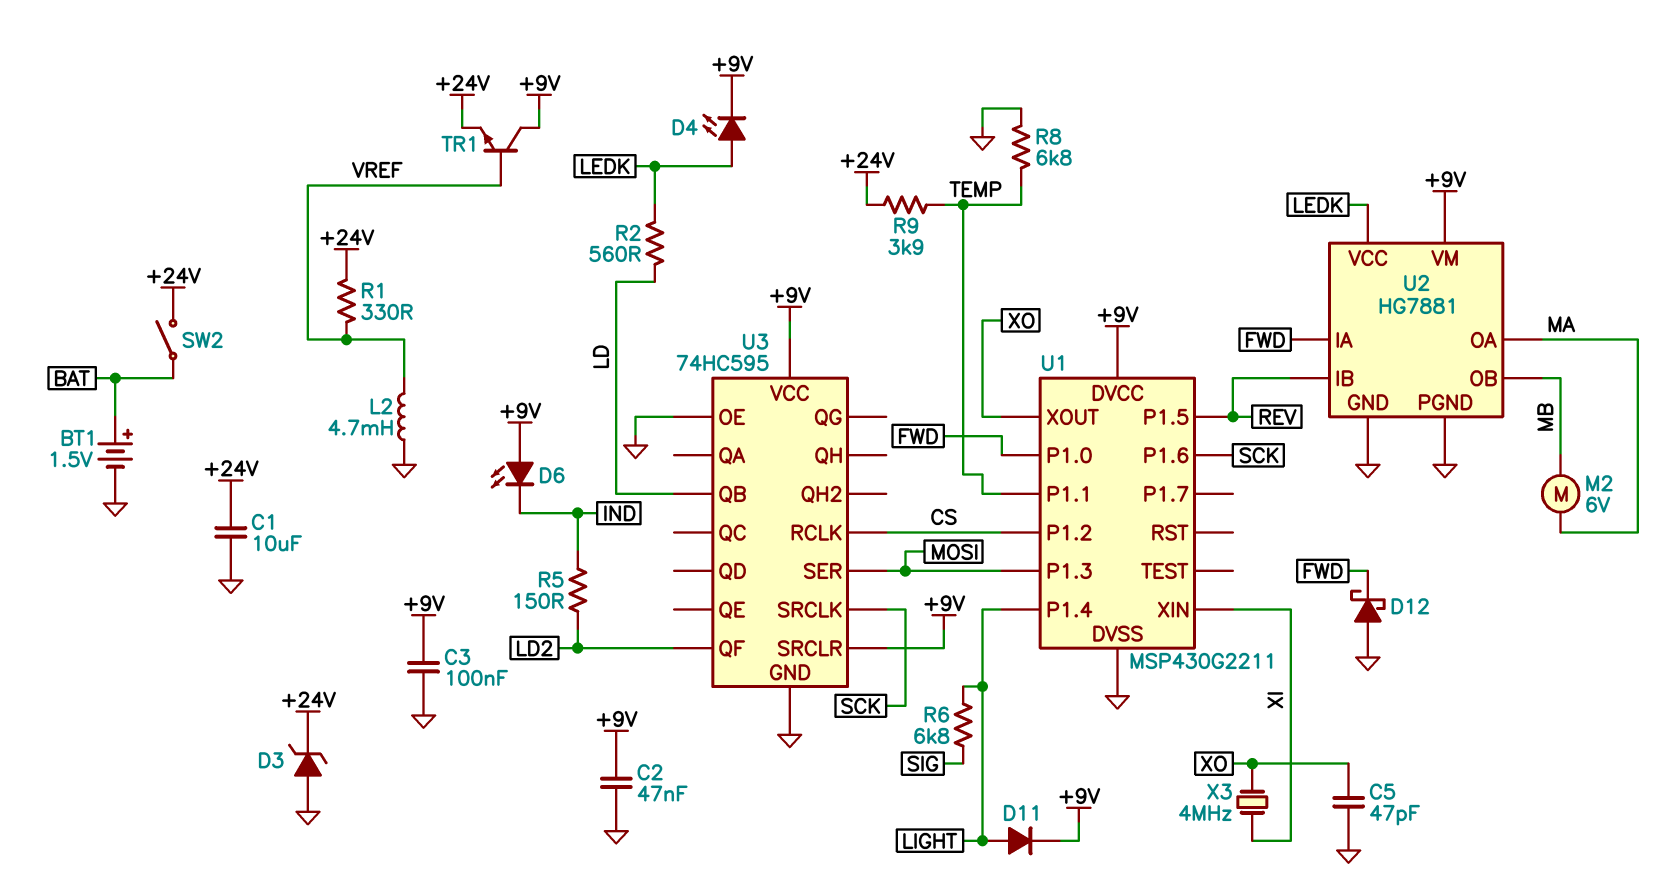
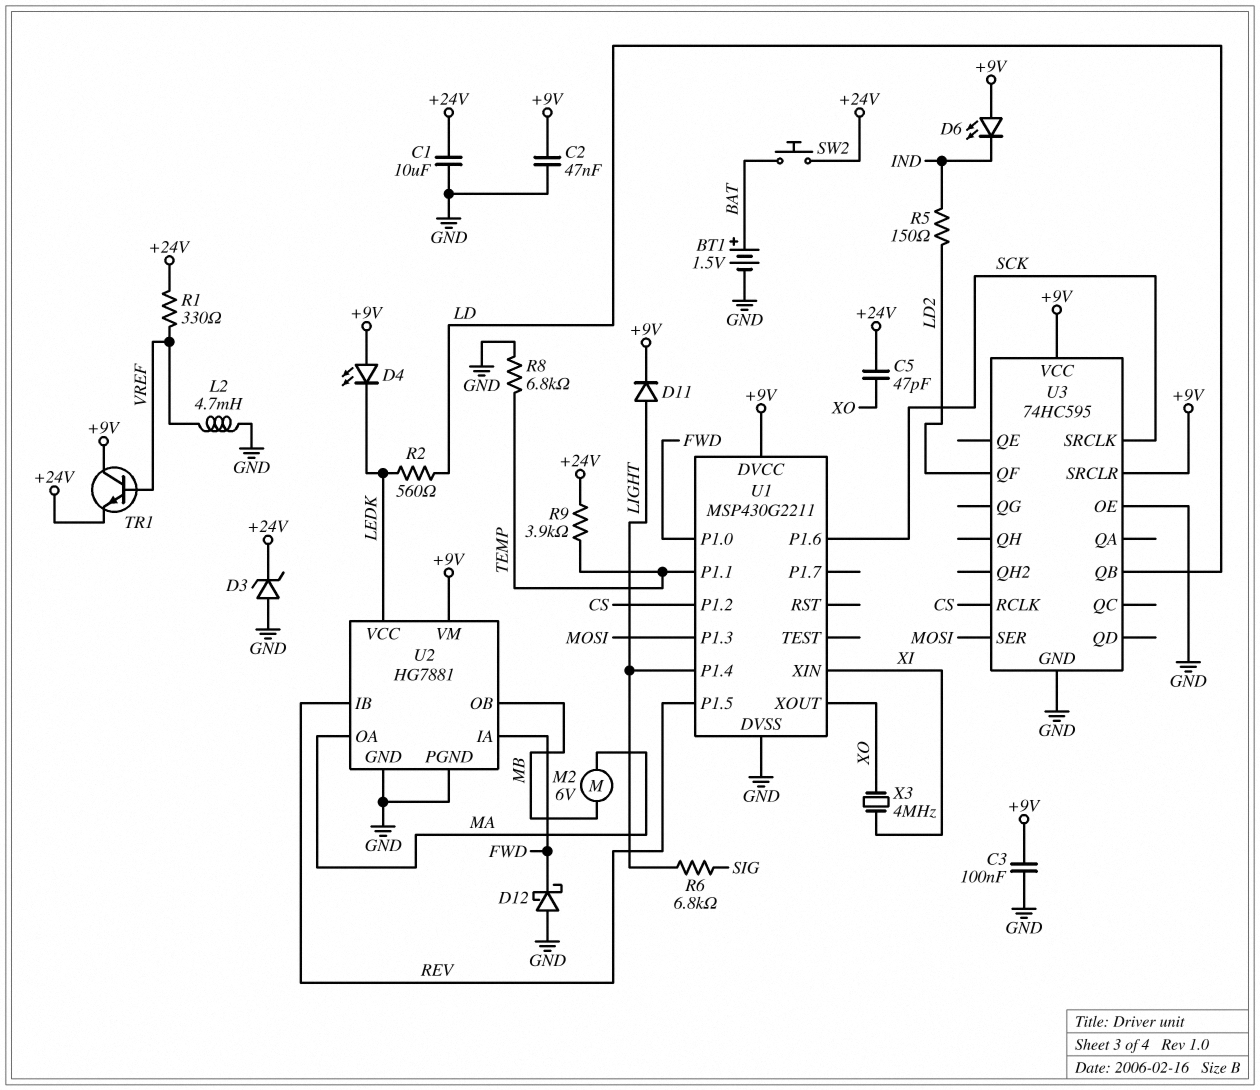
C5: 47pF (GND, XO) -> 47pF (+24V, XO)
D4: LED (A LEDK, K +9V) -> LED (A +9V, K LEDK)
SW2: switch (+24V, BAT) -> button (+24V, BAT)

